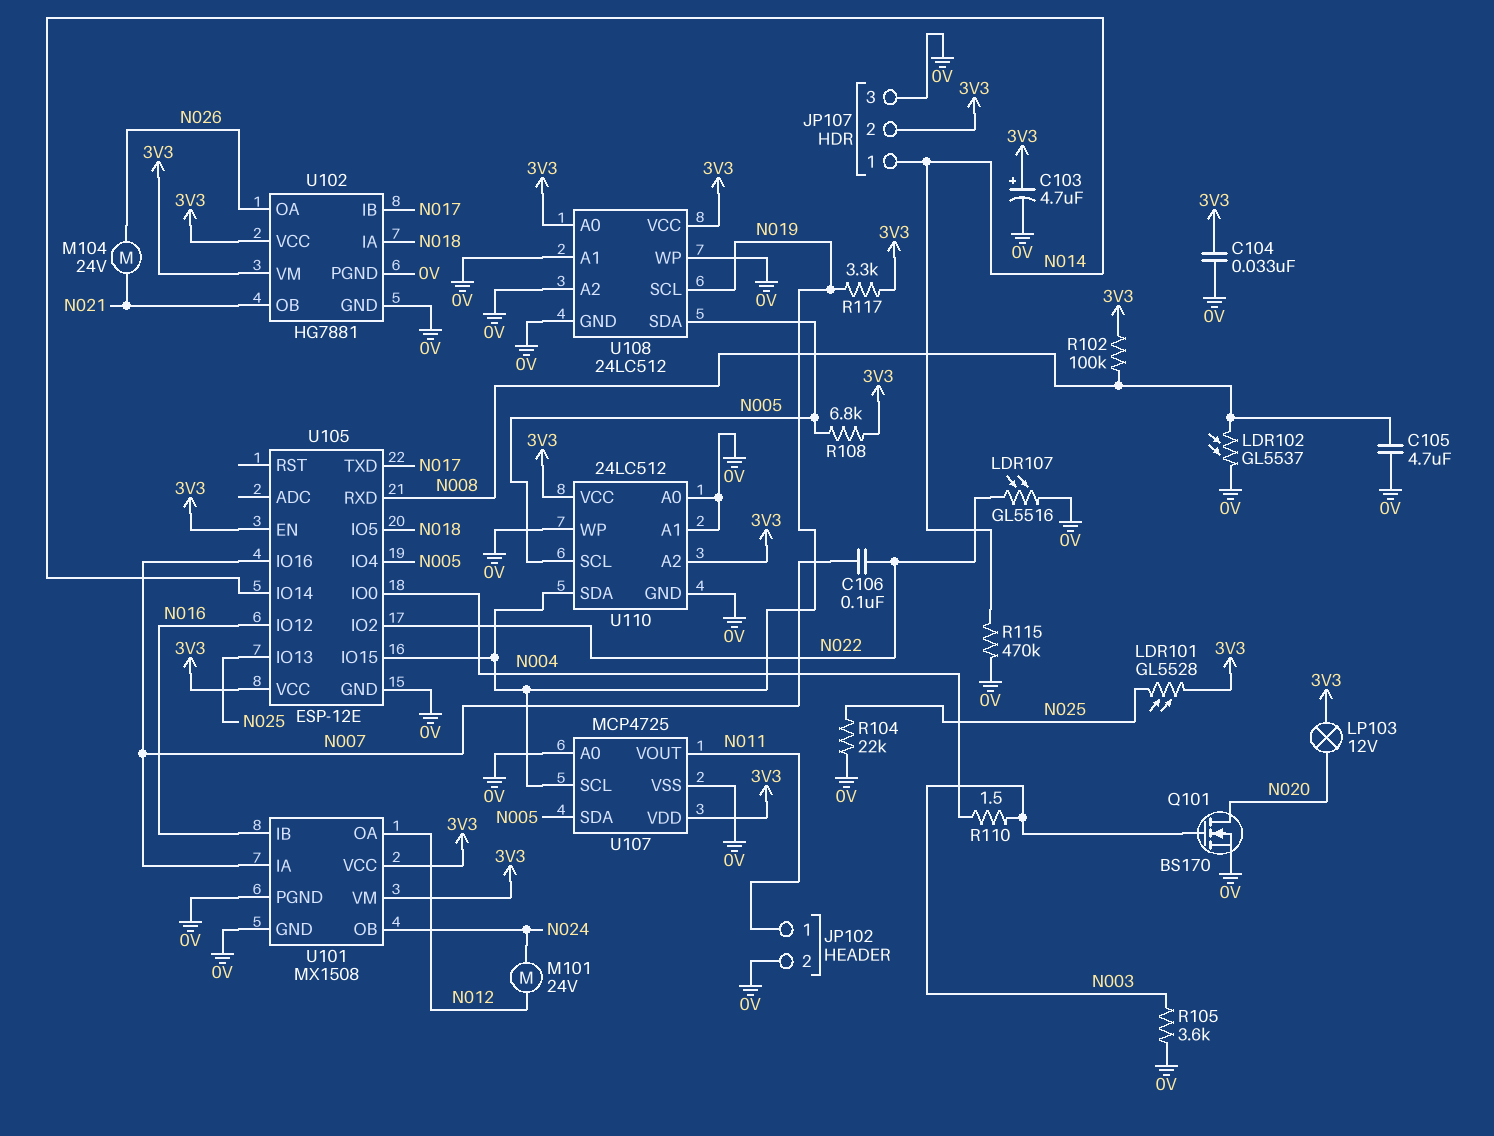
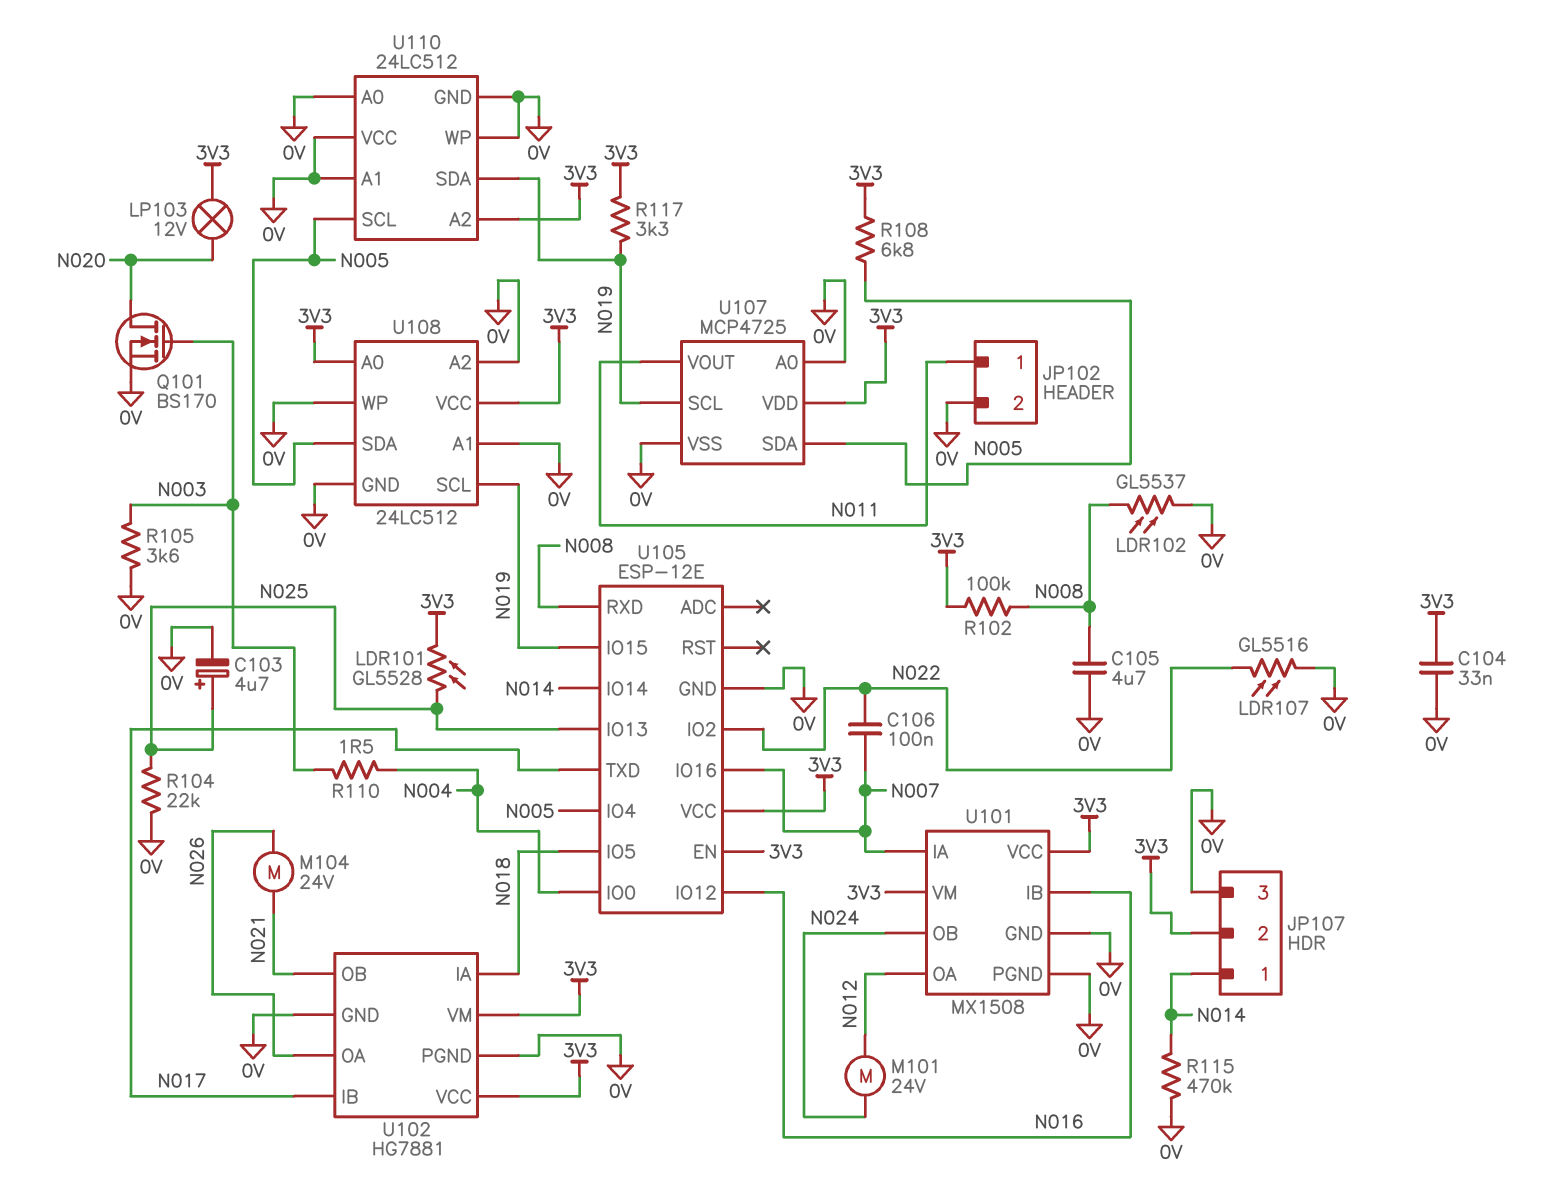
C103: 4.7uF (plus 3V3, minus 0V) -> 4.7uF (plus N025, minus 0V)
U110 pin VCC: 3V3 -> 0V

